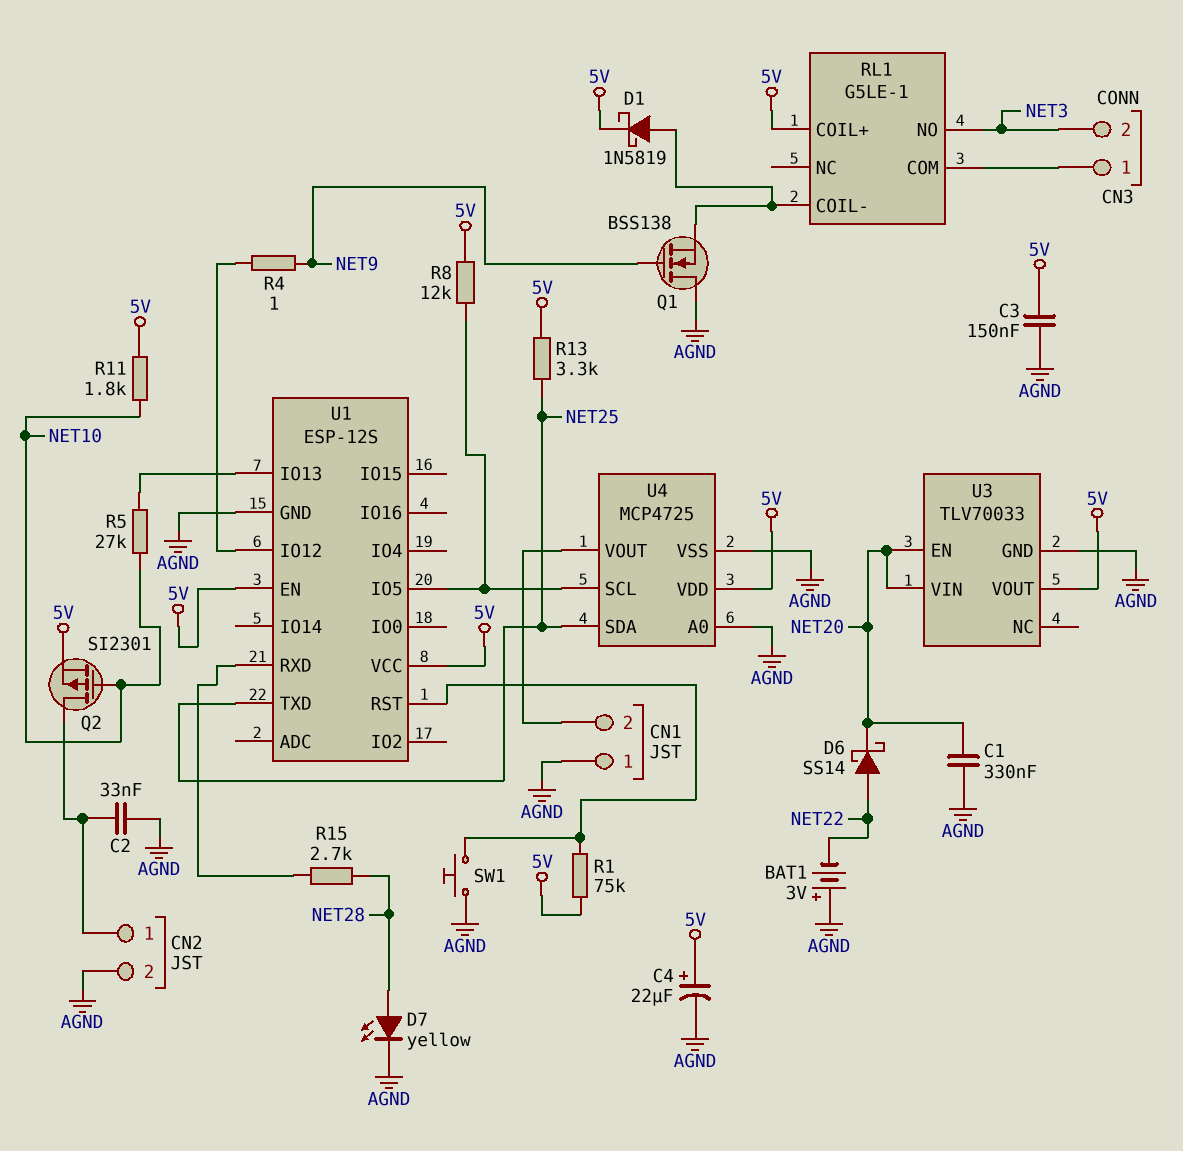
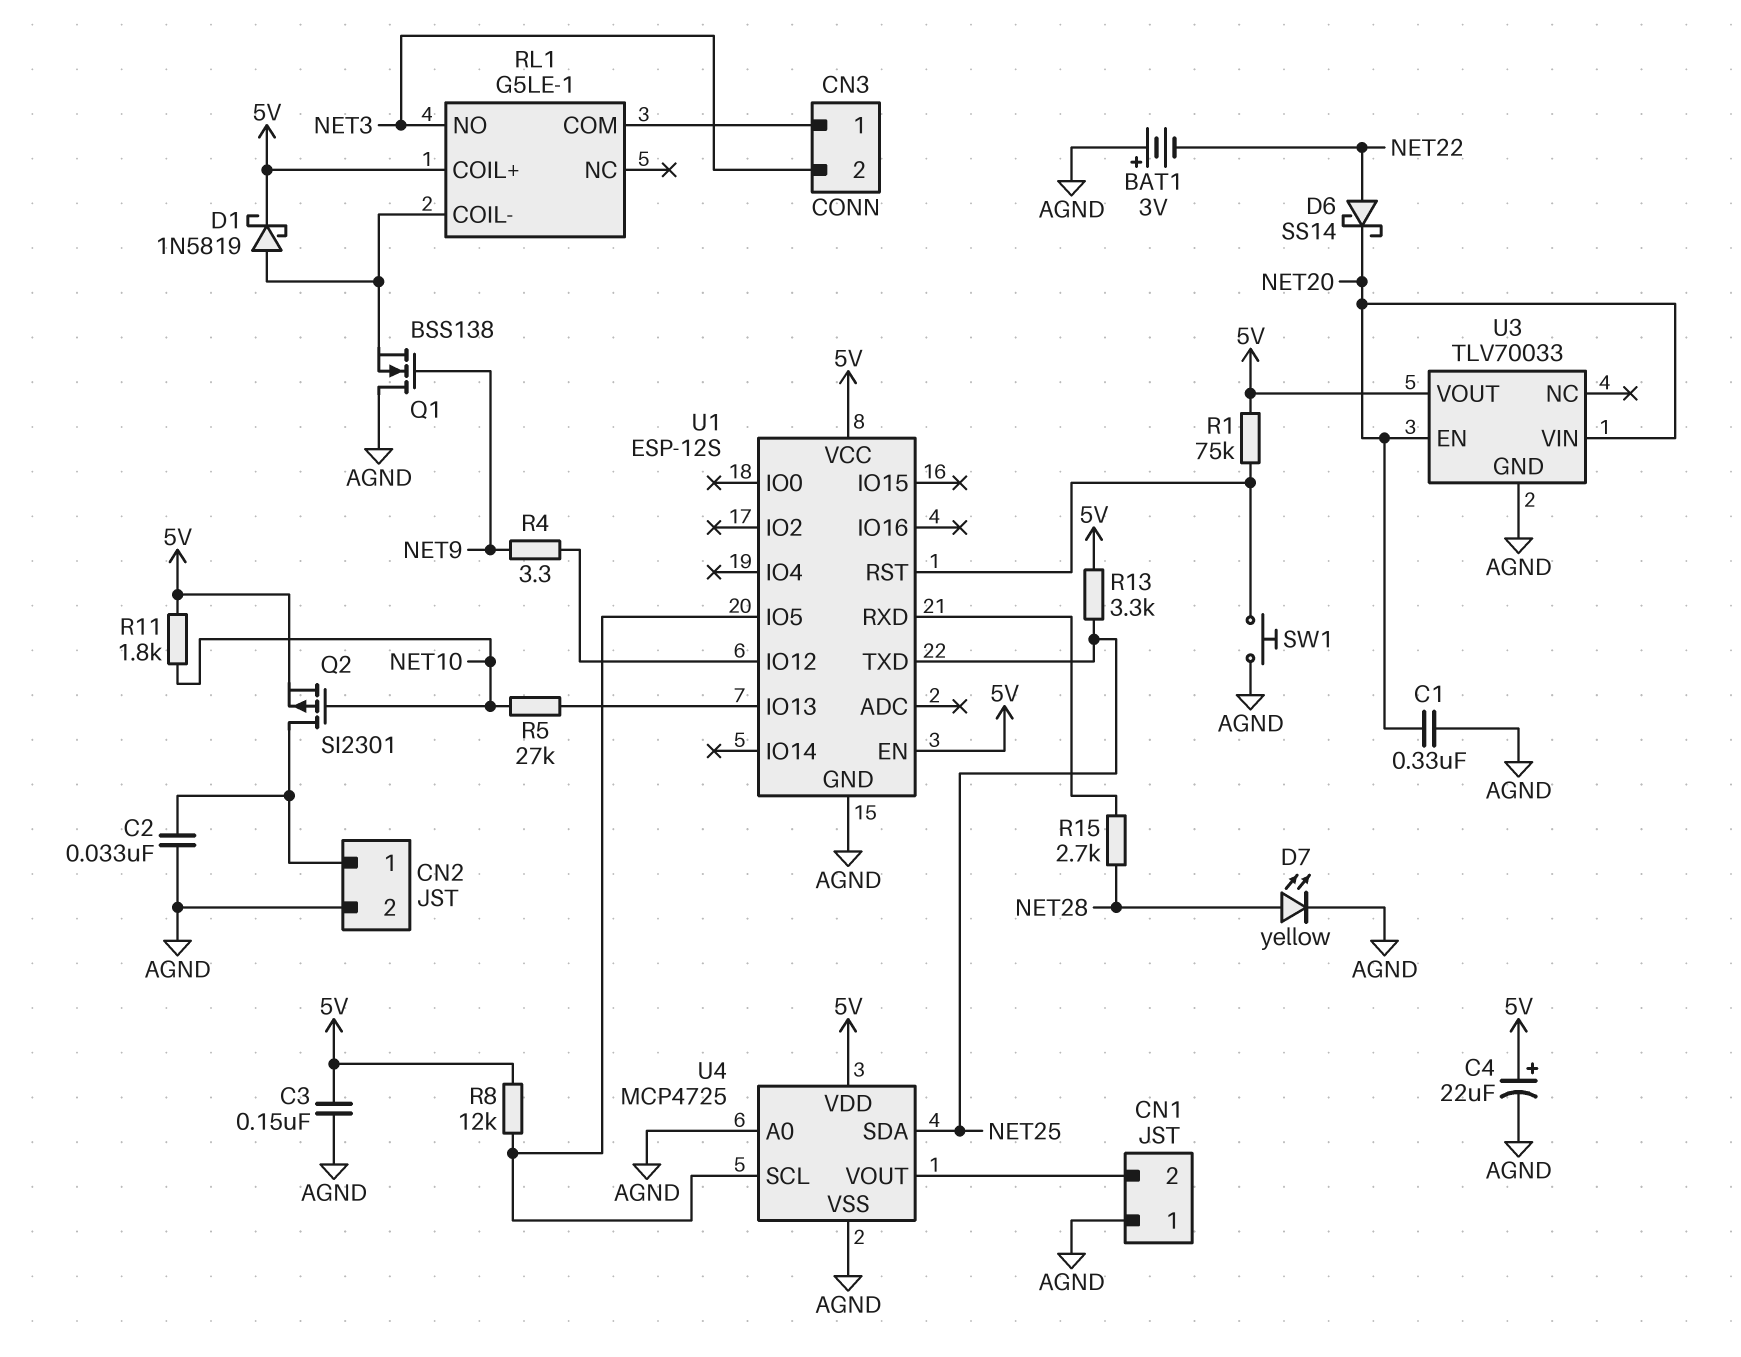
R4: 1 (NET9, U1/IO12) -> 3.3 (NET9, U1/IO12)

